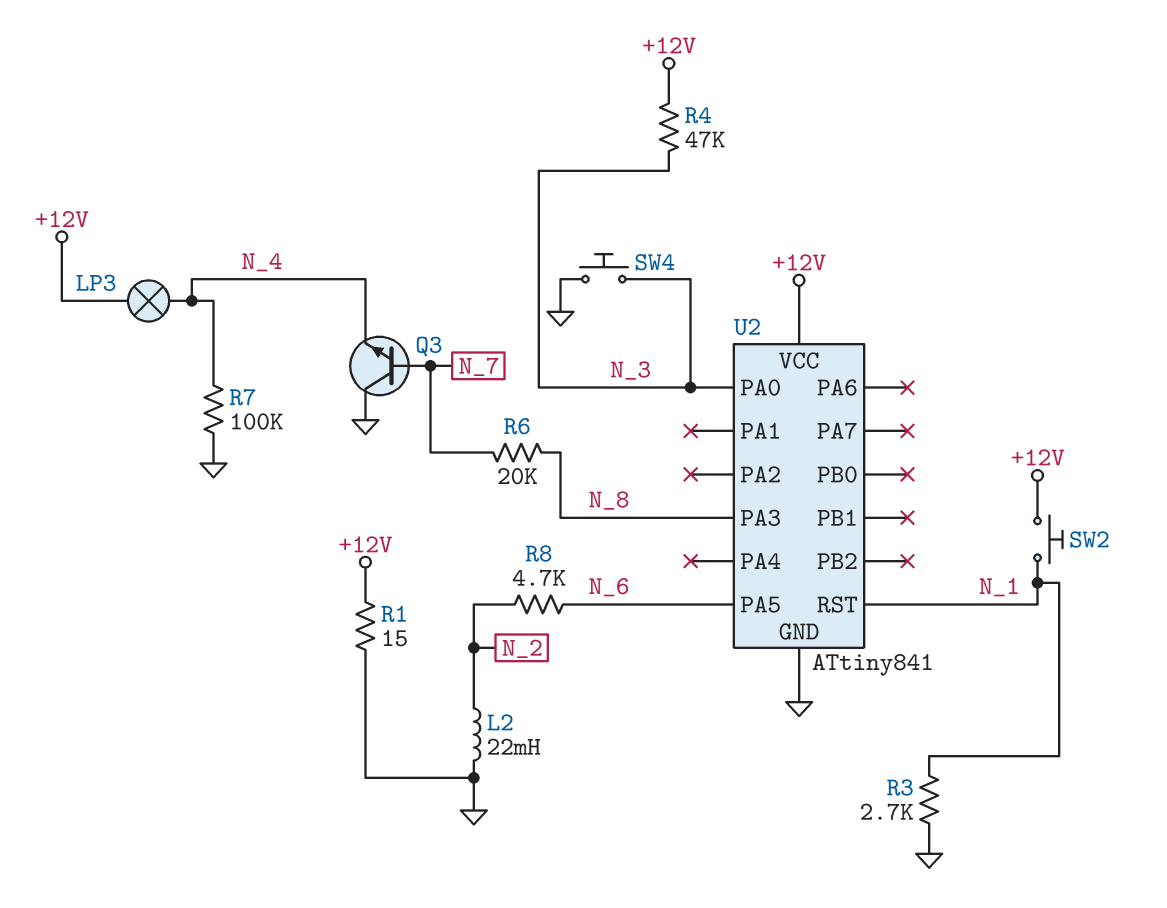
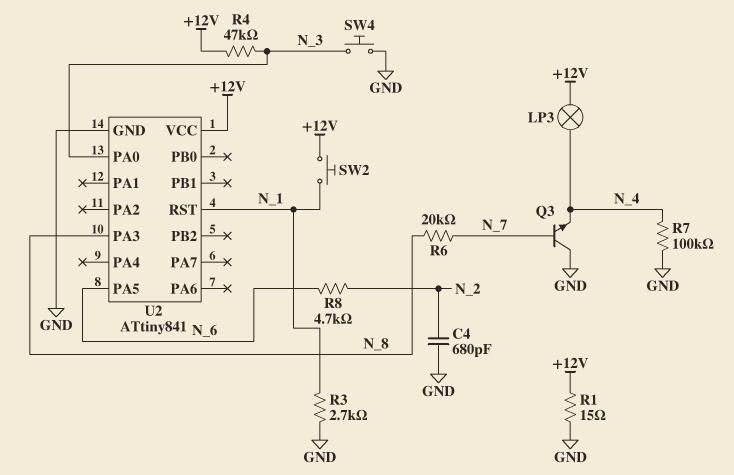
C4: none -> 680pF (GND, N_2)
L2: 22mH (GND, N_2) -> none

